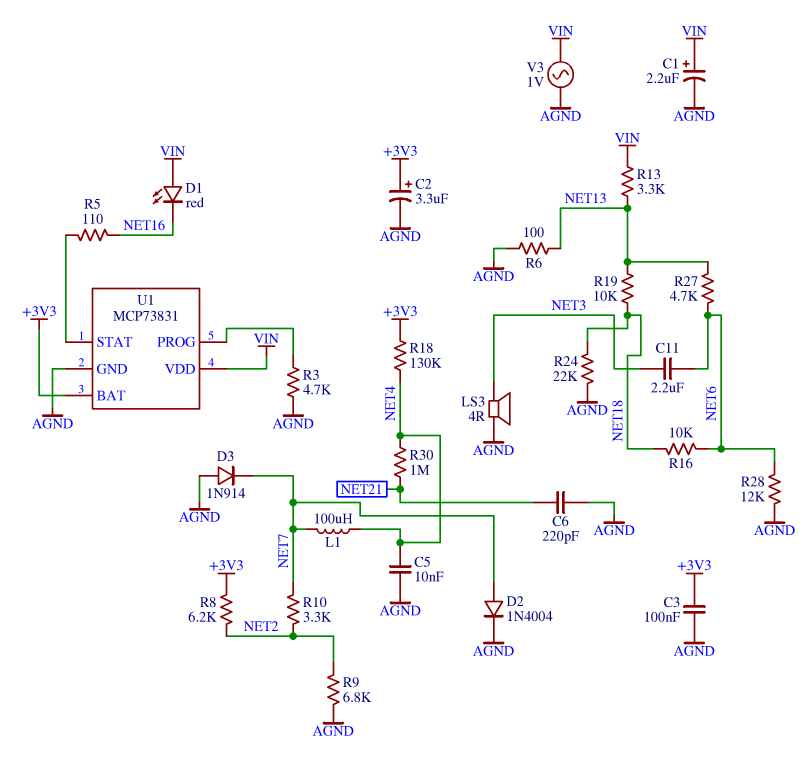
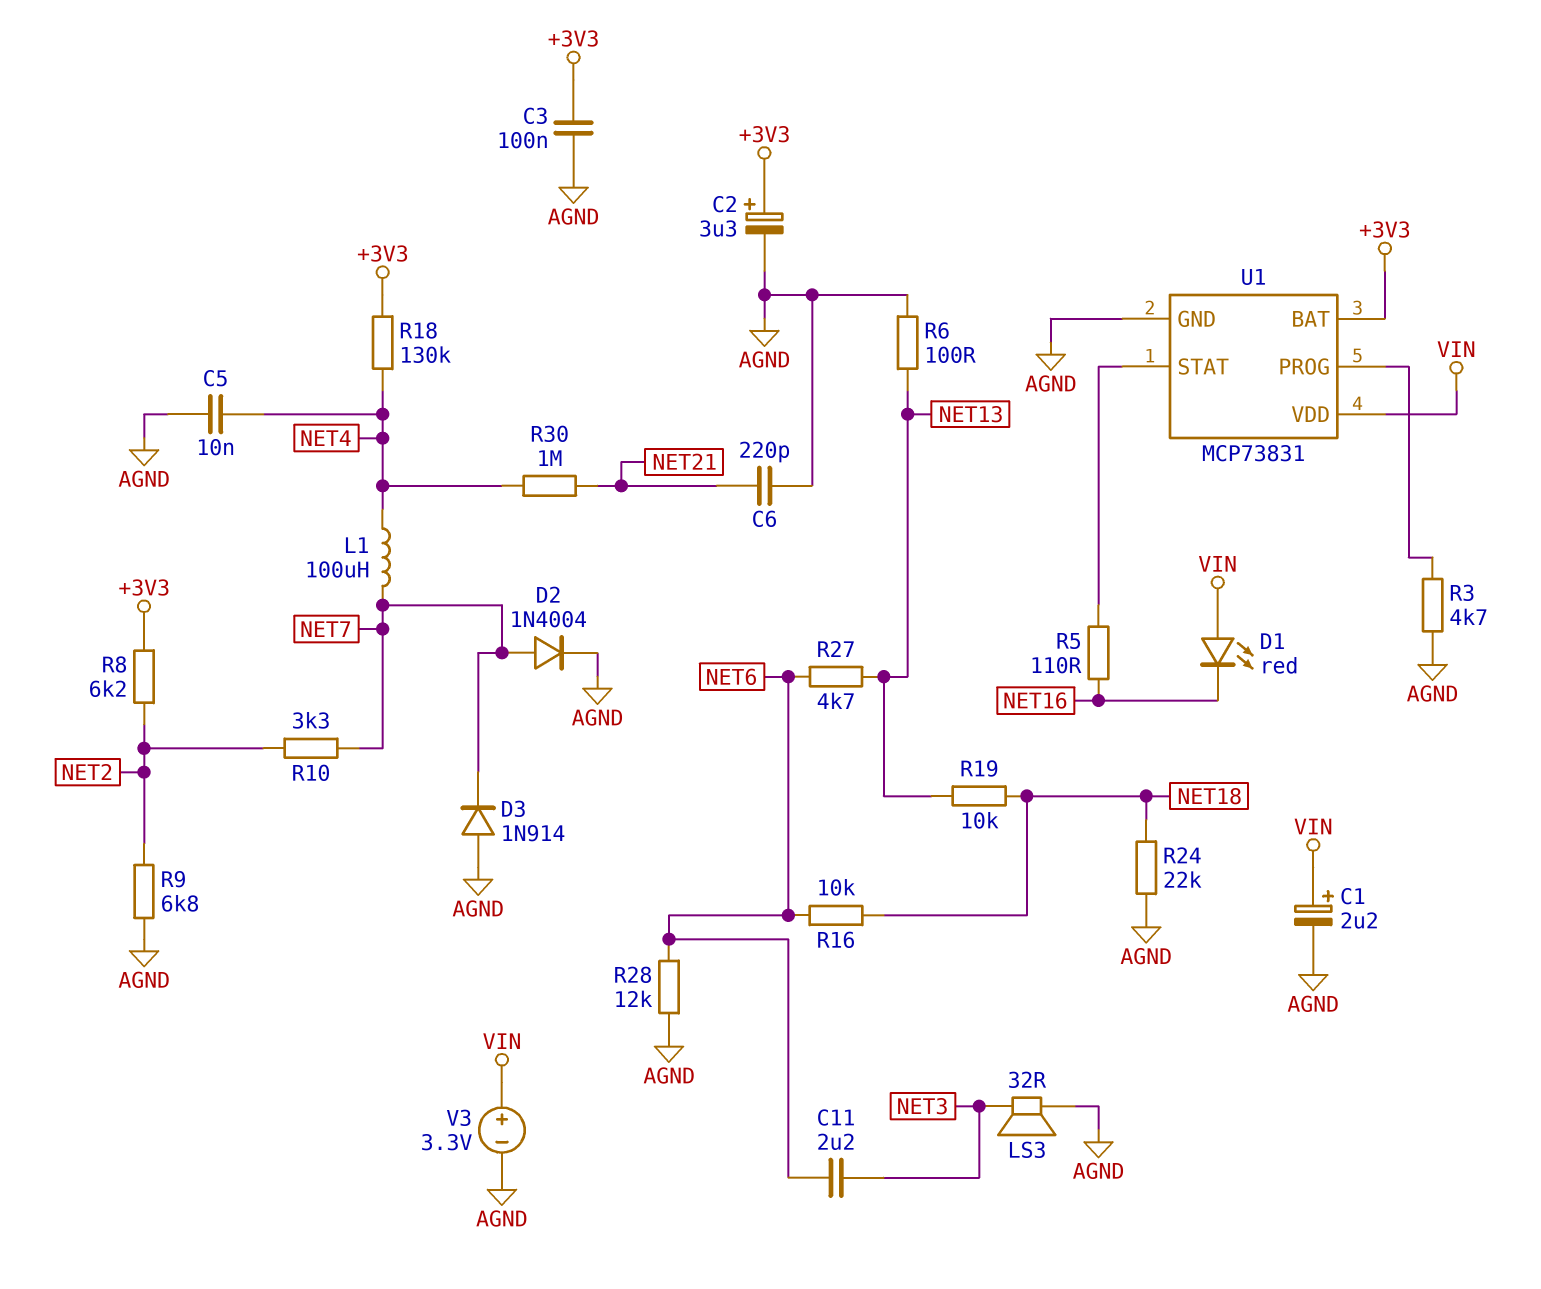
LS3: speaker 4R (AGND, NET3) -> speaker 32R (AGND, NET3)
R13: 3.3k (NET13, VIN) -> none
V3: AC 1V (AGND, VIN) -> 3.3V (plus VIN, minus AGND)

